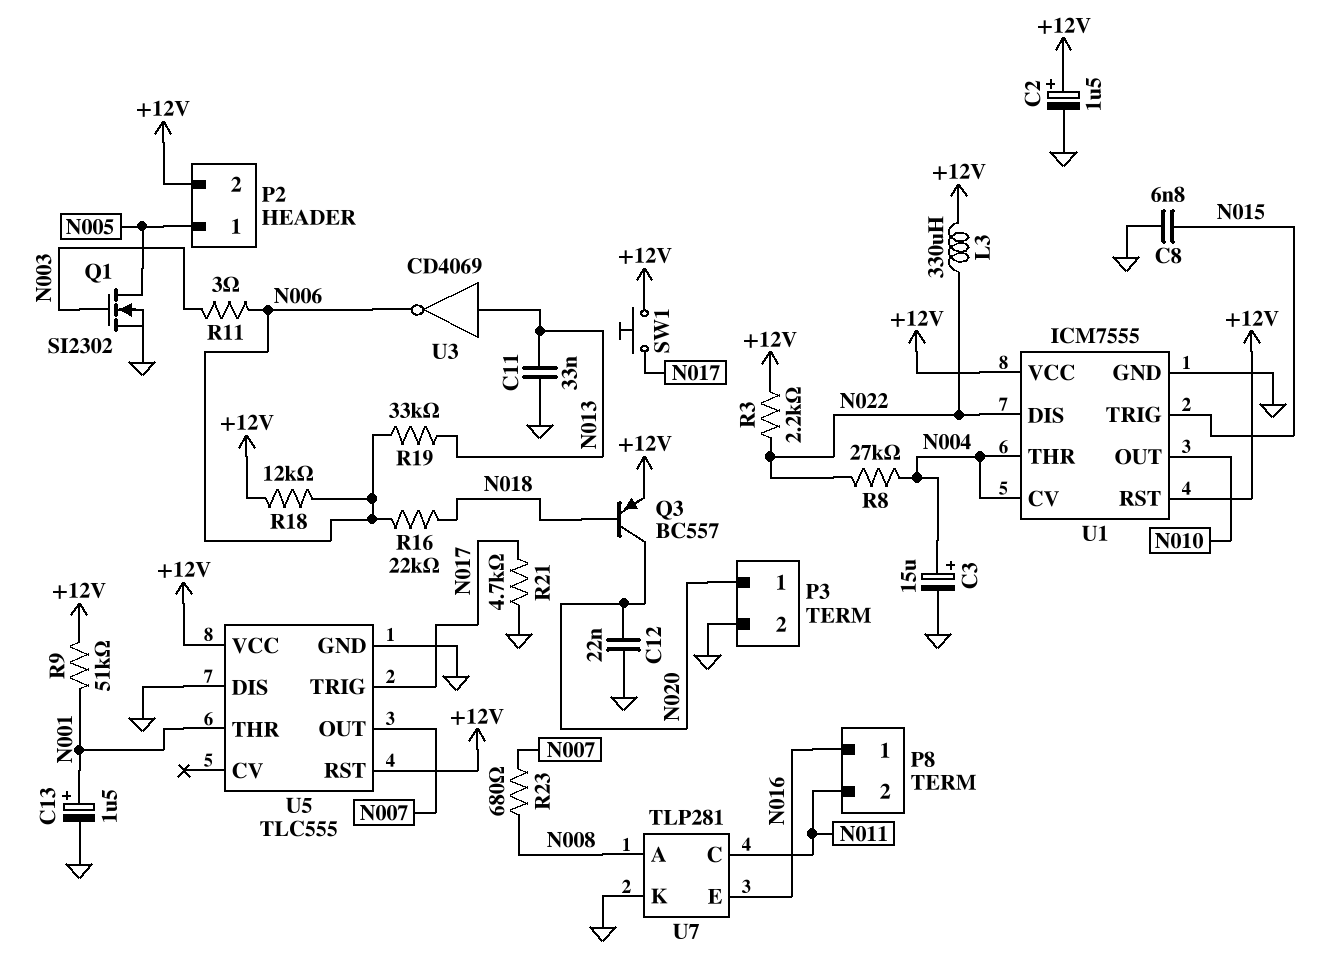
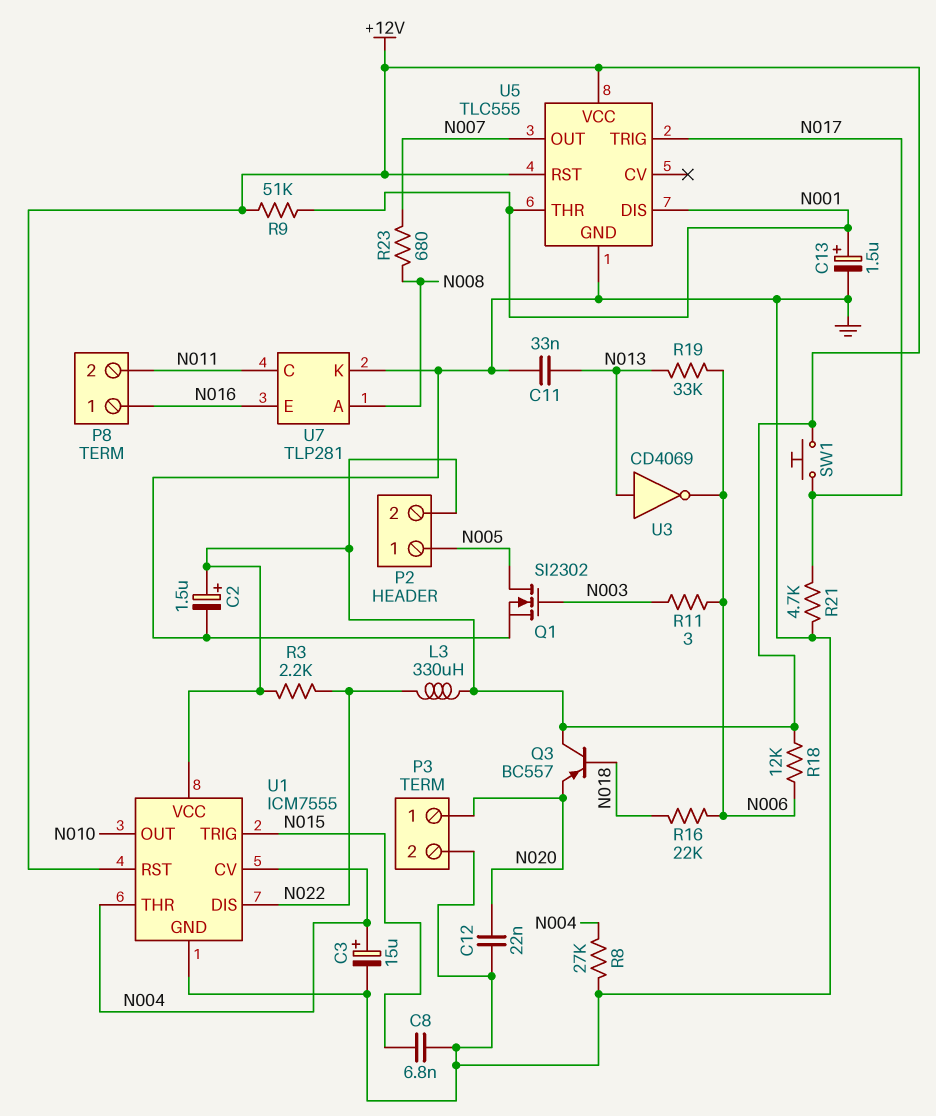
Q3: PNP BC557 (B N018, C N020, E +12V) -> PNP BC557 (B N018, C +12V, E N020)
R8: 27k (N004, N022) -> 27k (GND, N004)
U5 pin DIS: GND -> N001

